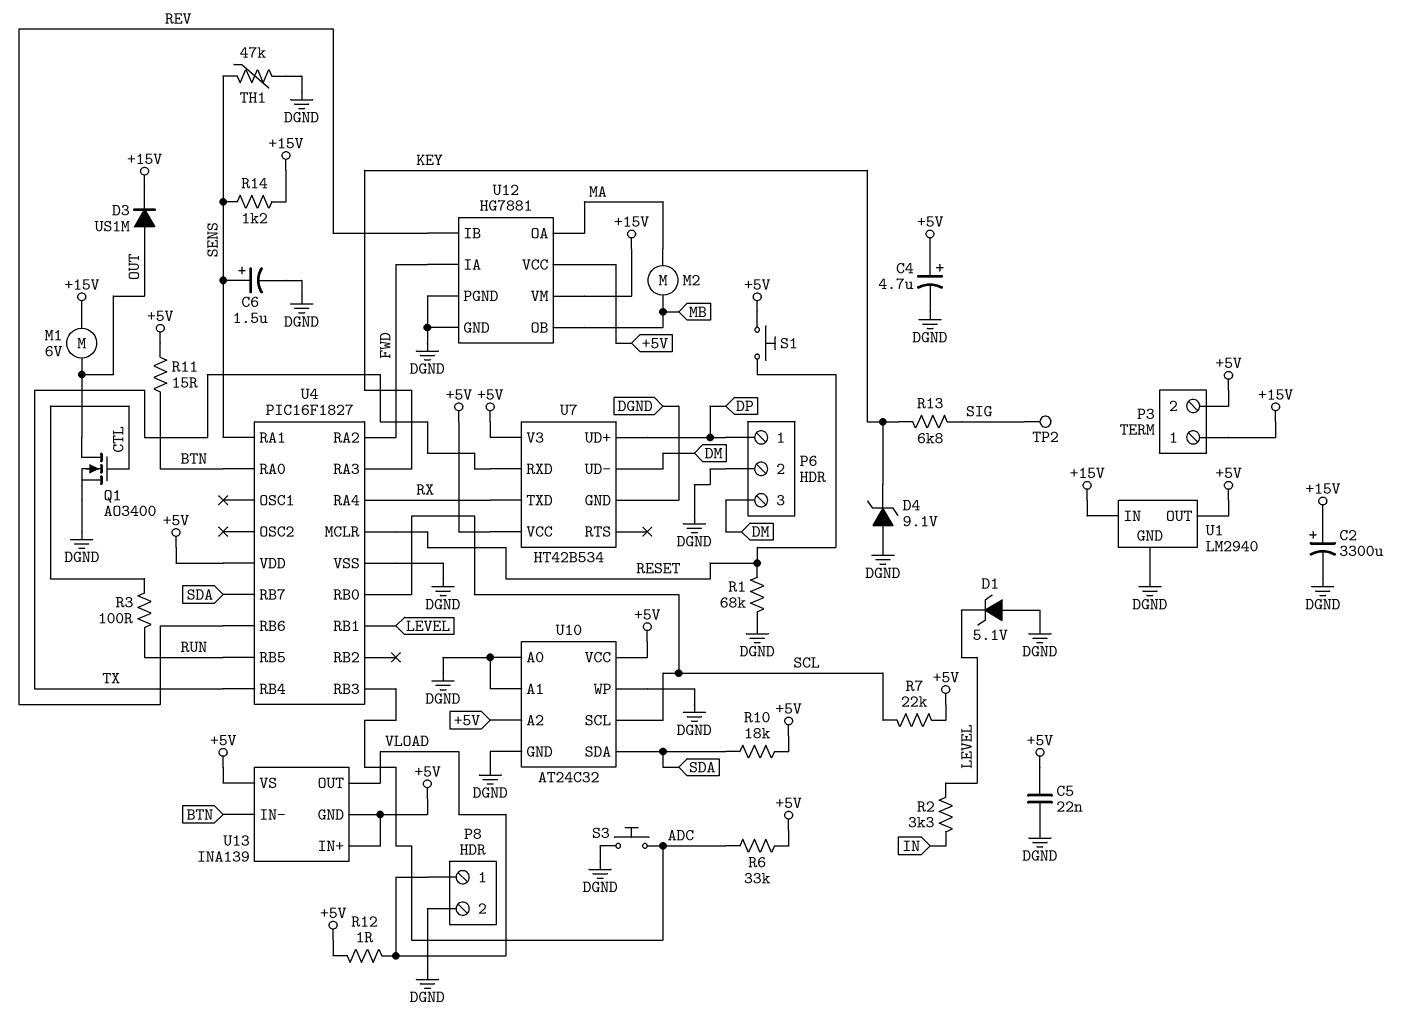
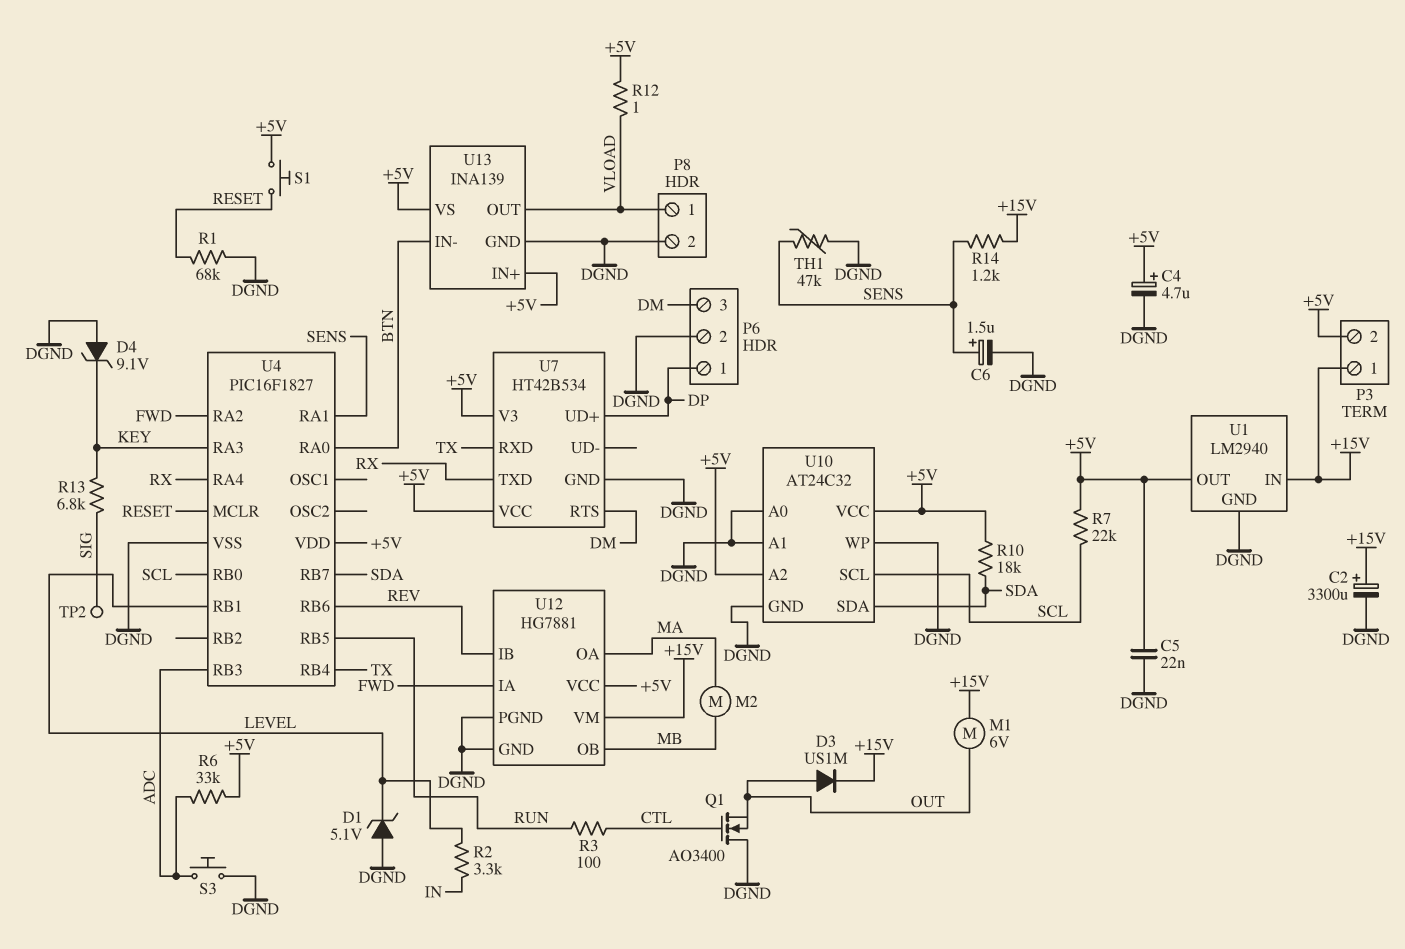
Q1: NMOS AO3400 (G CTL, D OUT, S DGND) -> NMOS AO3400 (G CTL, D DGND, S OUT)
R11: 15 (+5V, BTN) -> none
U7 pin RTS: none -> DM
U7 pin UD-: DM -> none
U13 pin GND: +5V -> DGND

